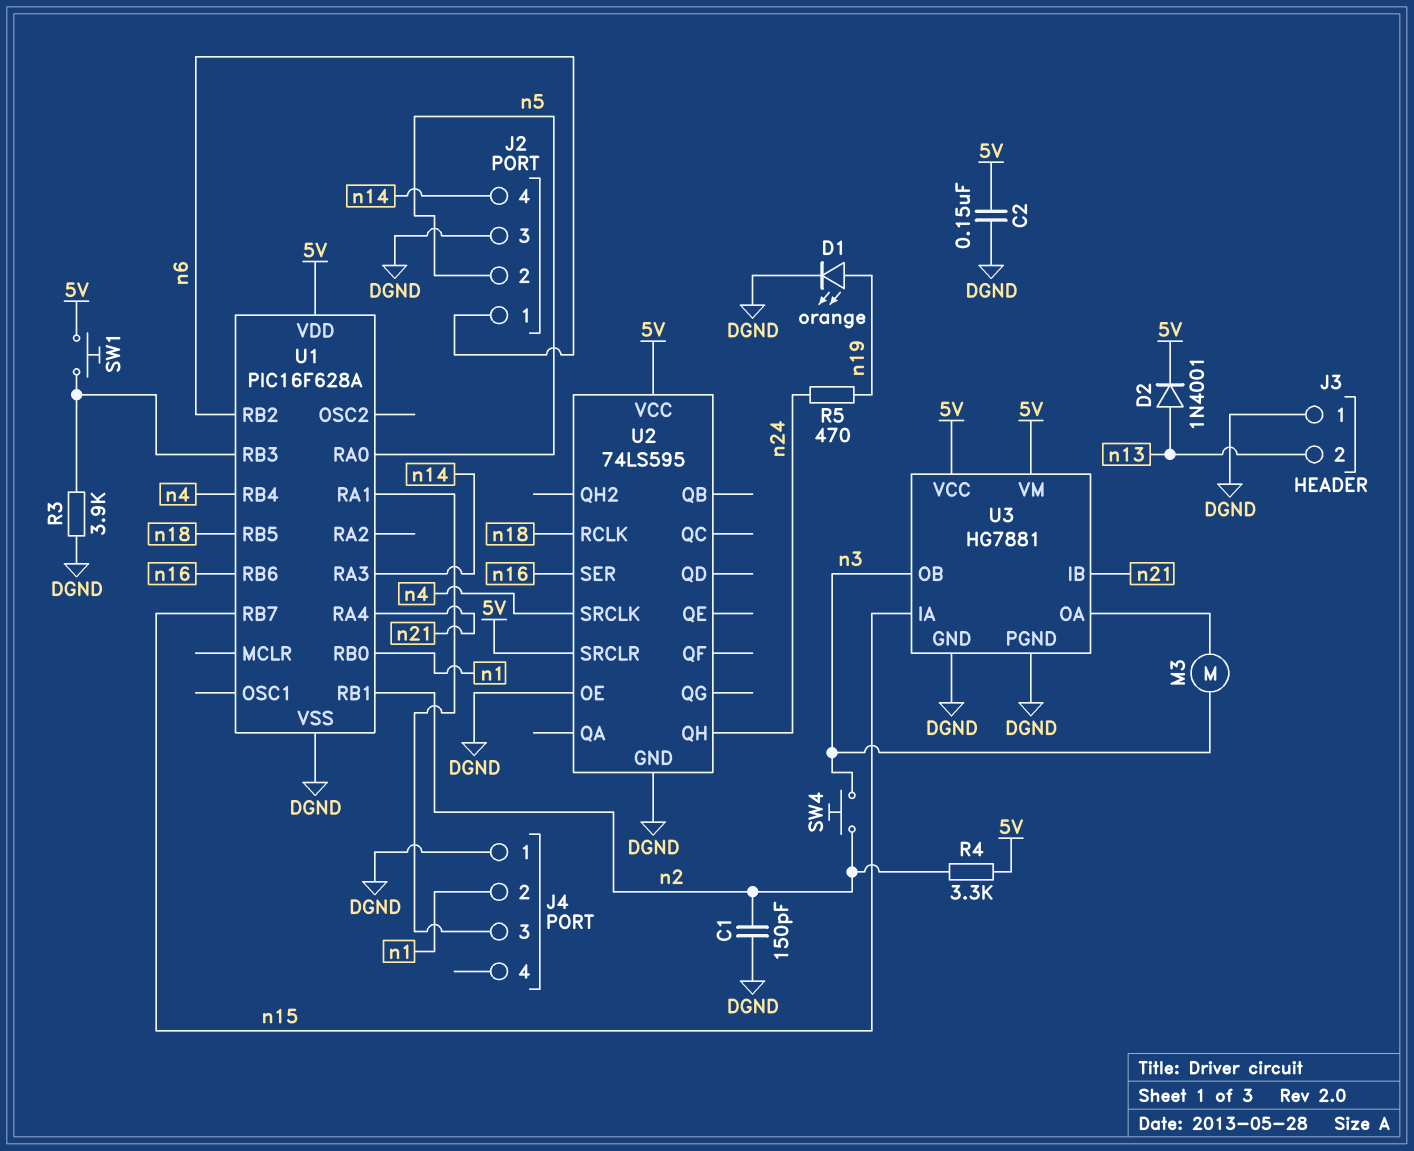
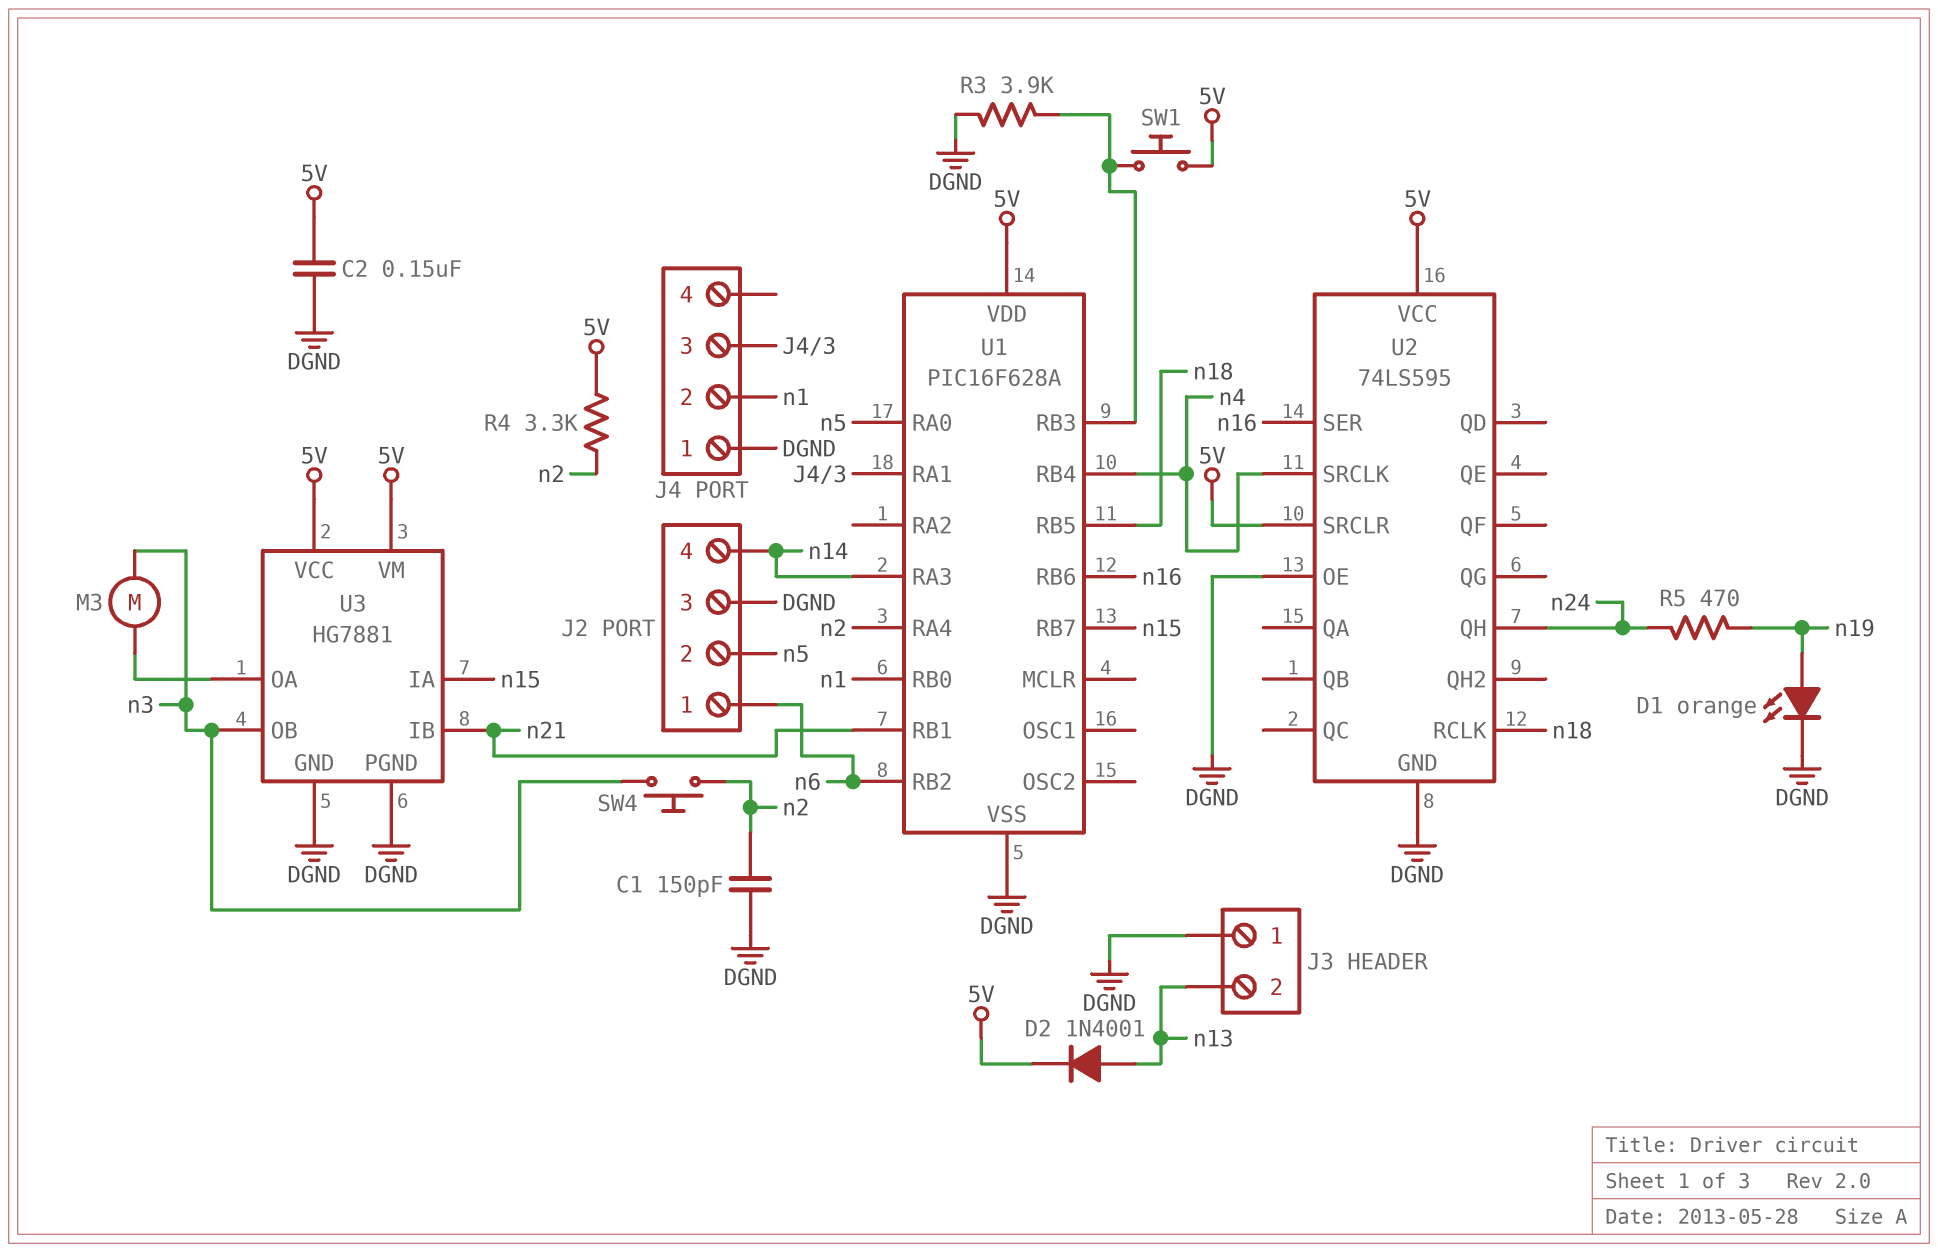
U1 pin RA4: n21 -> n2
U1 pin RB1: n2 -> n21

